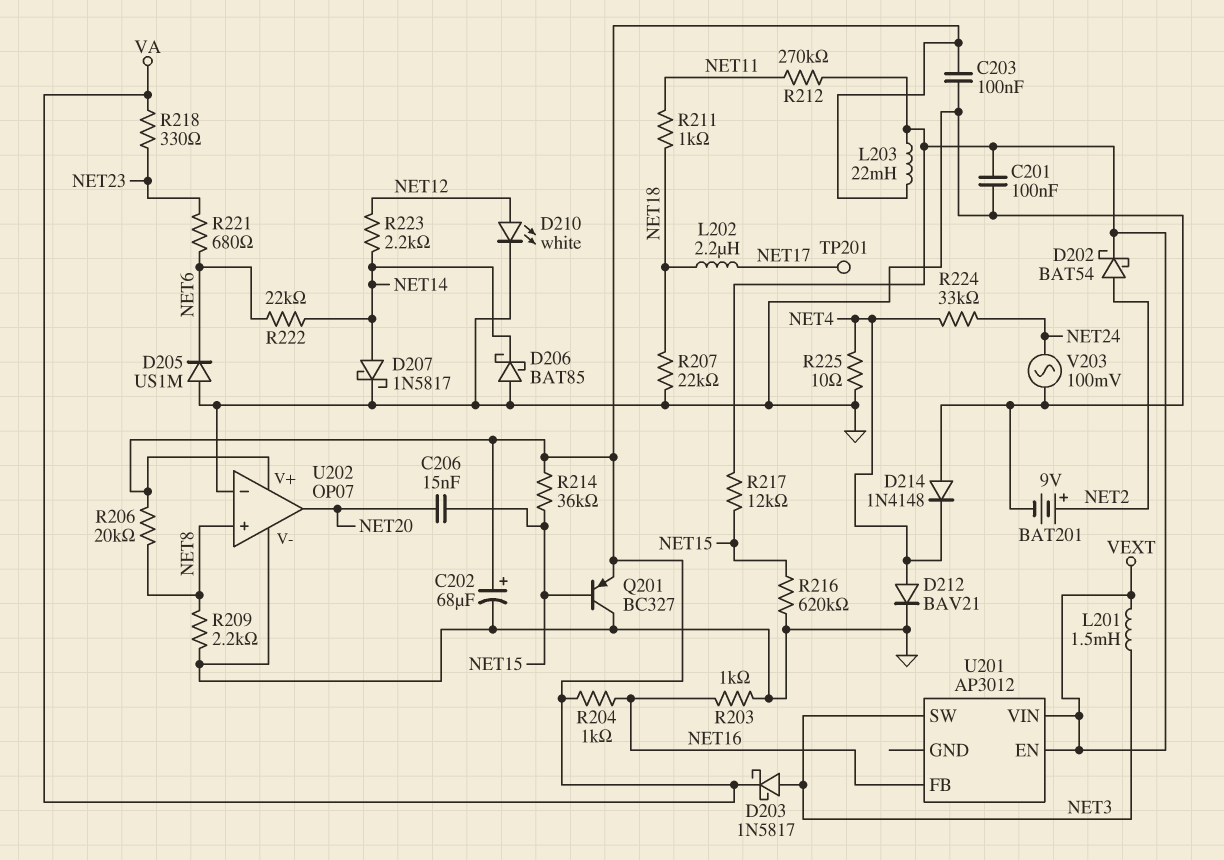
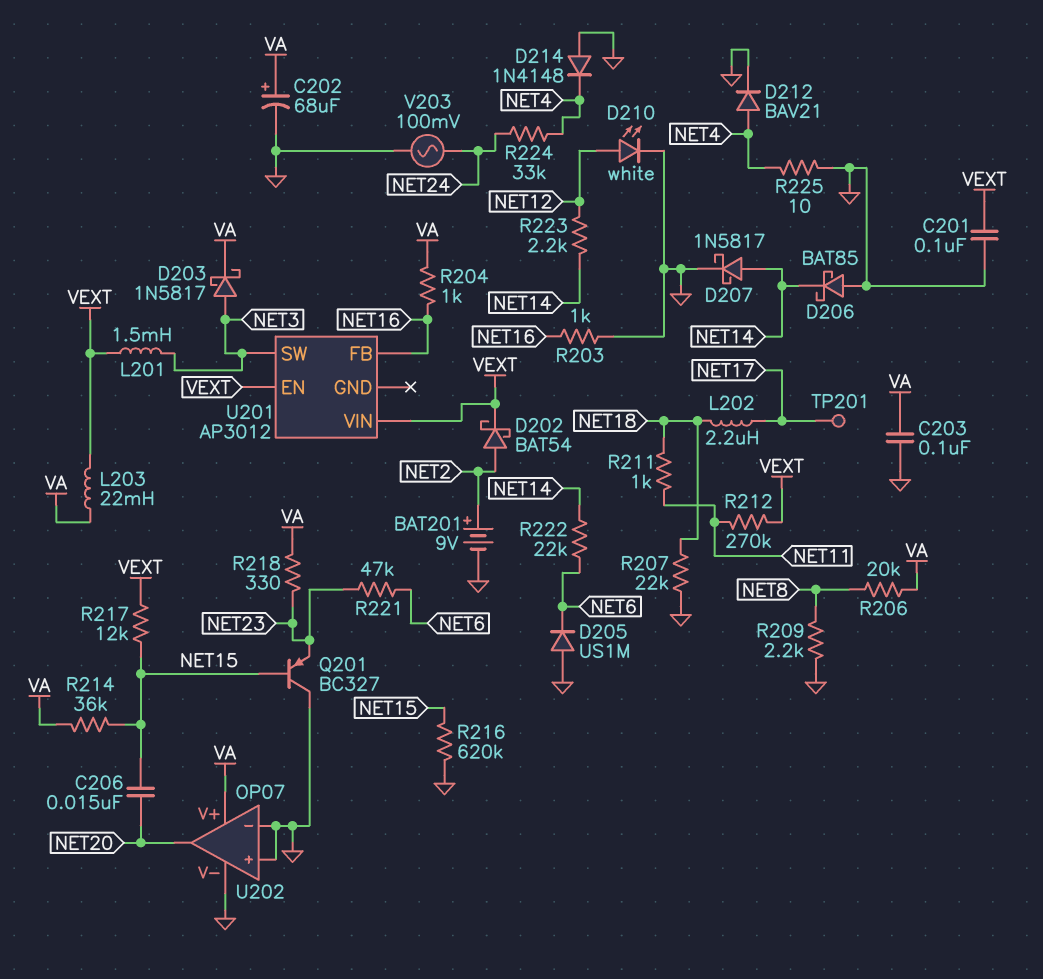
Q201: PNP BC327 (B NET15, C GND, E VA) -> PNP BC327 (B NET15, C GND, E NET23)
R221: 680 (NET6, NET23) -> 47k (NET6, NET23)
U202 pin in+: NET8 -> GND

